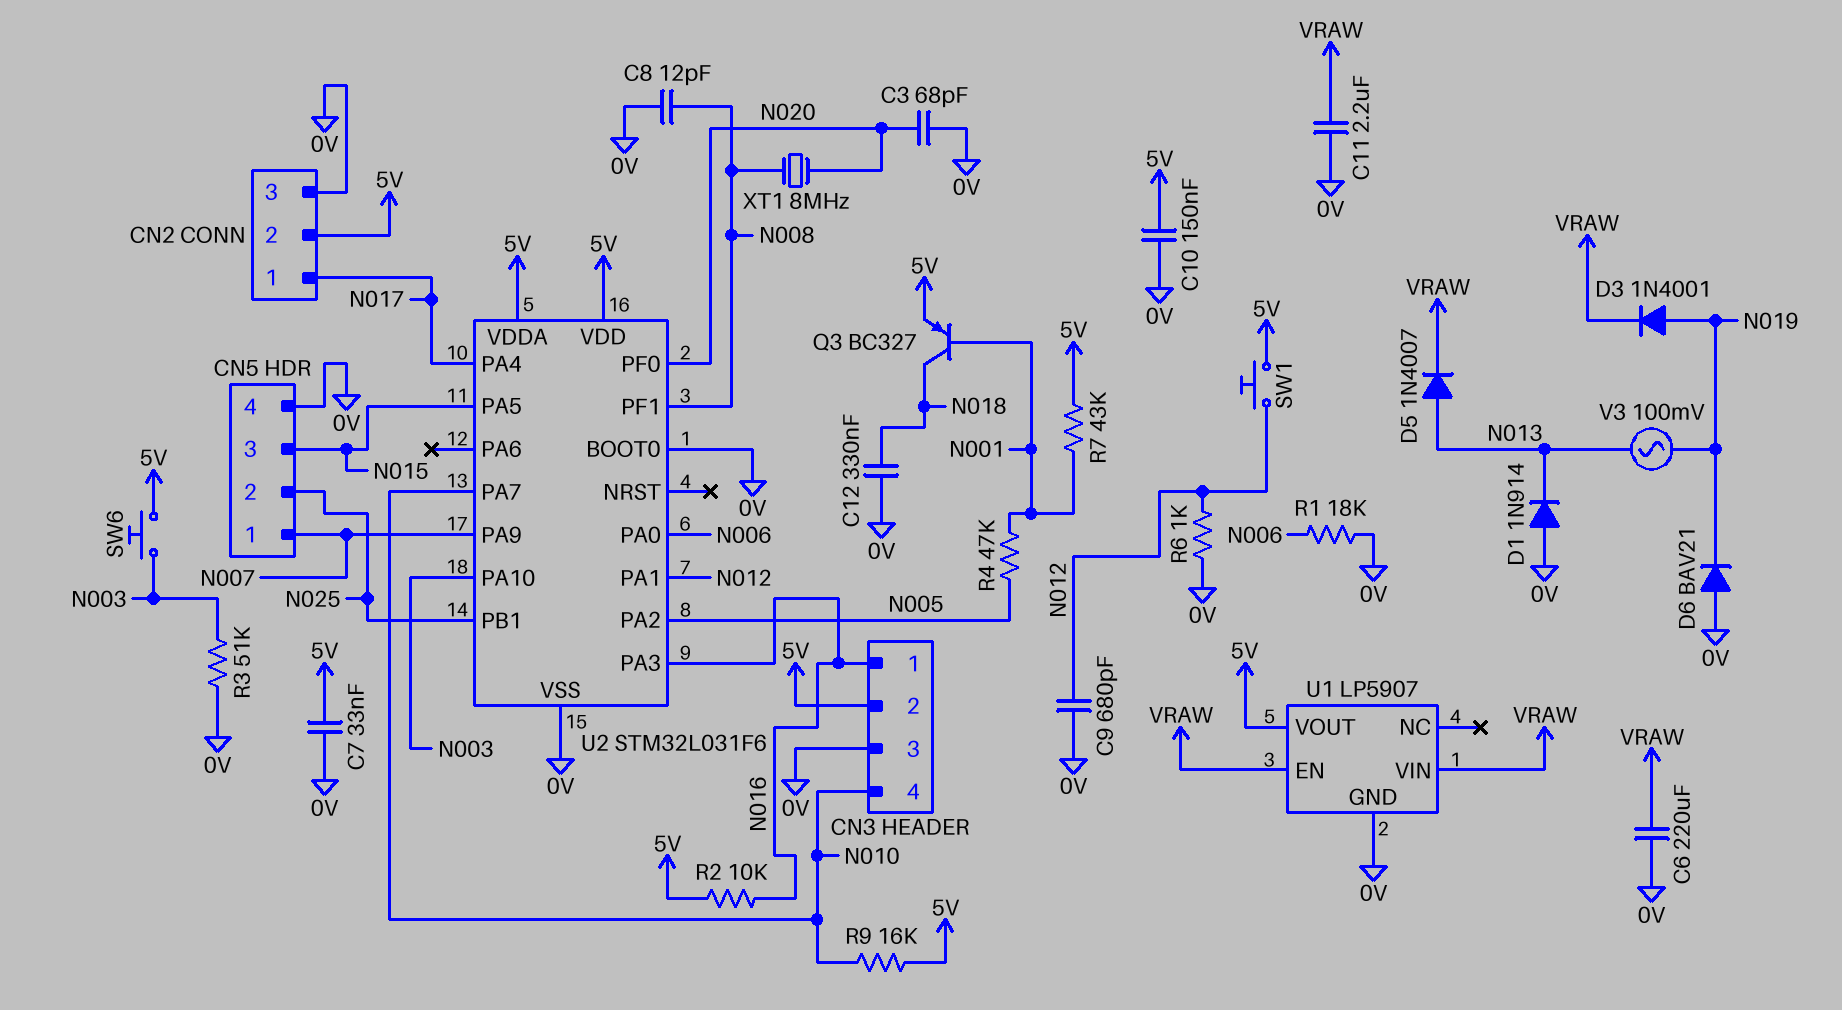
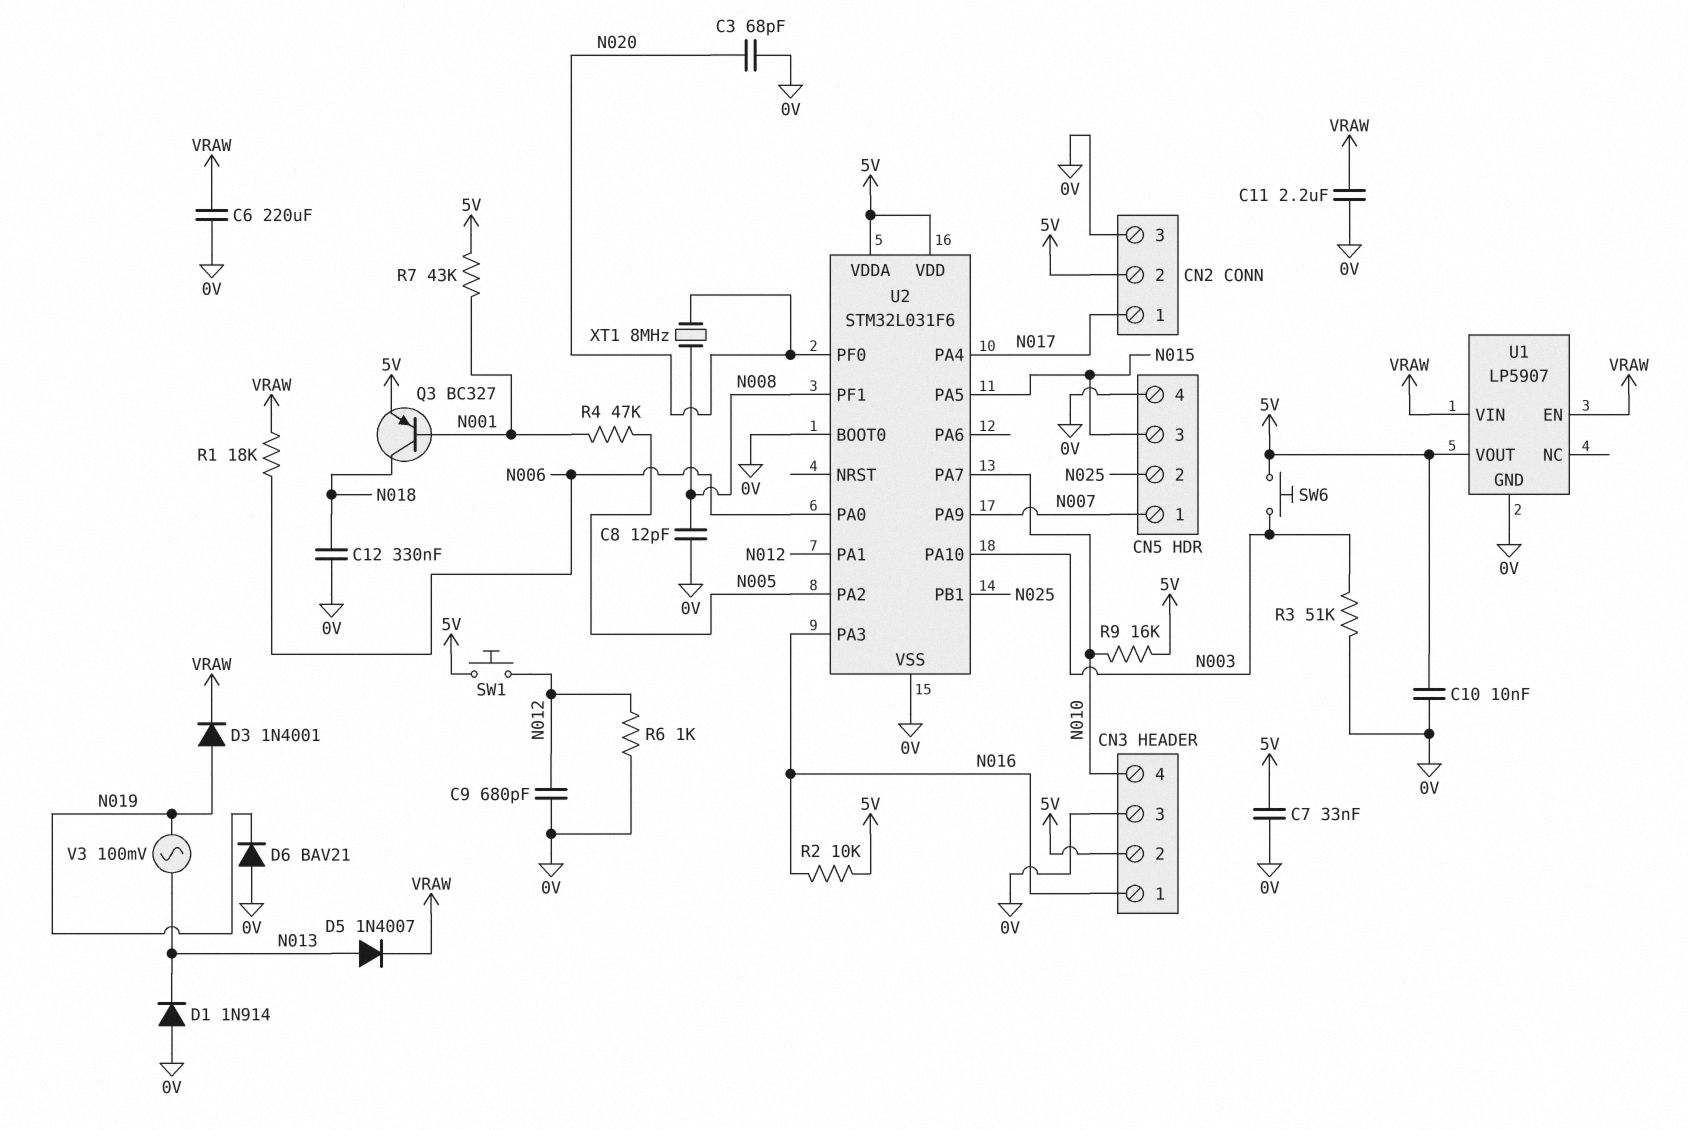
C10: 150nF (0V, 5V) -> 10nF (0V, 5V)
R1: 18k (0V, N006) -> 18k (N006, VRAW)

